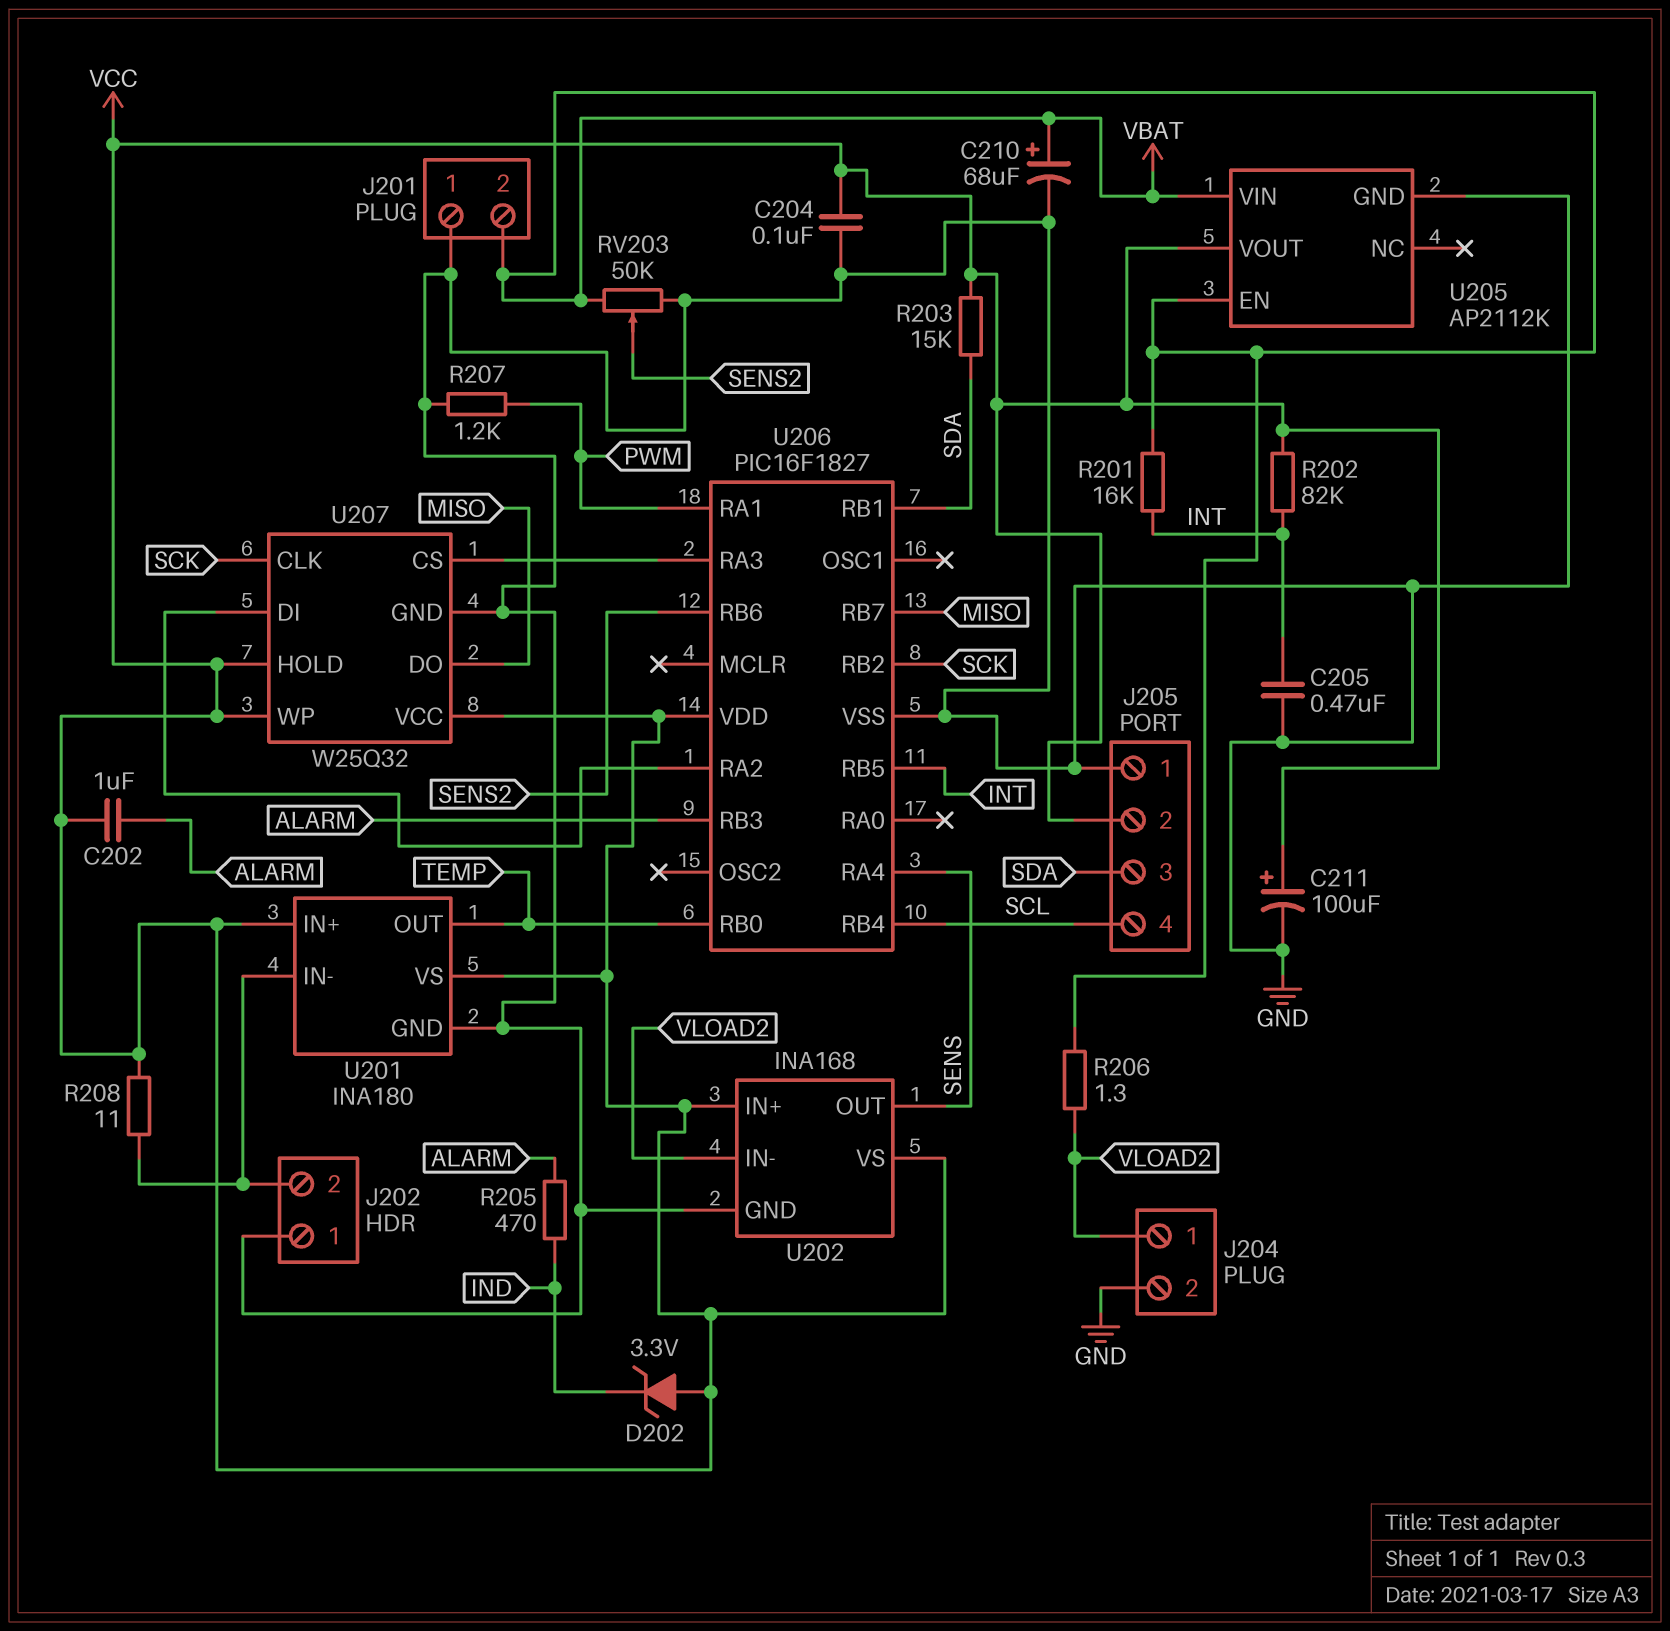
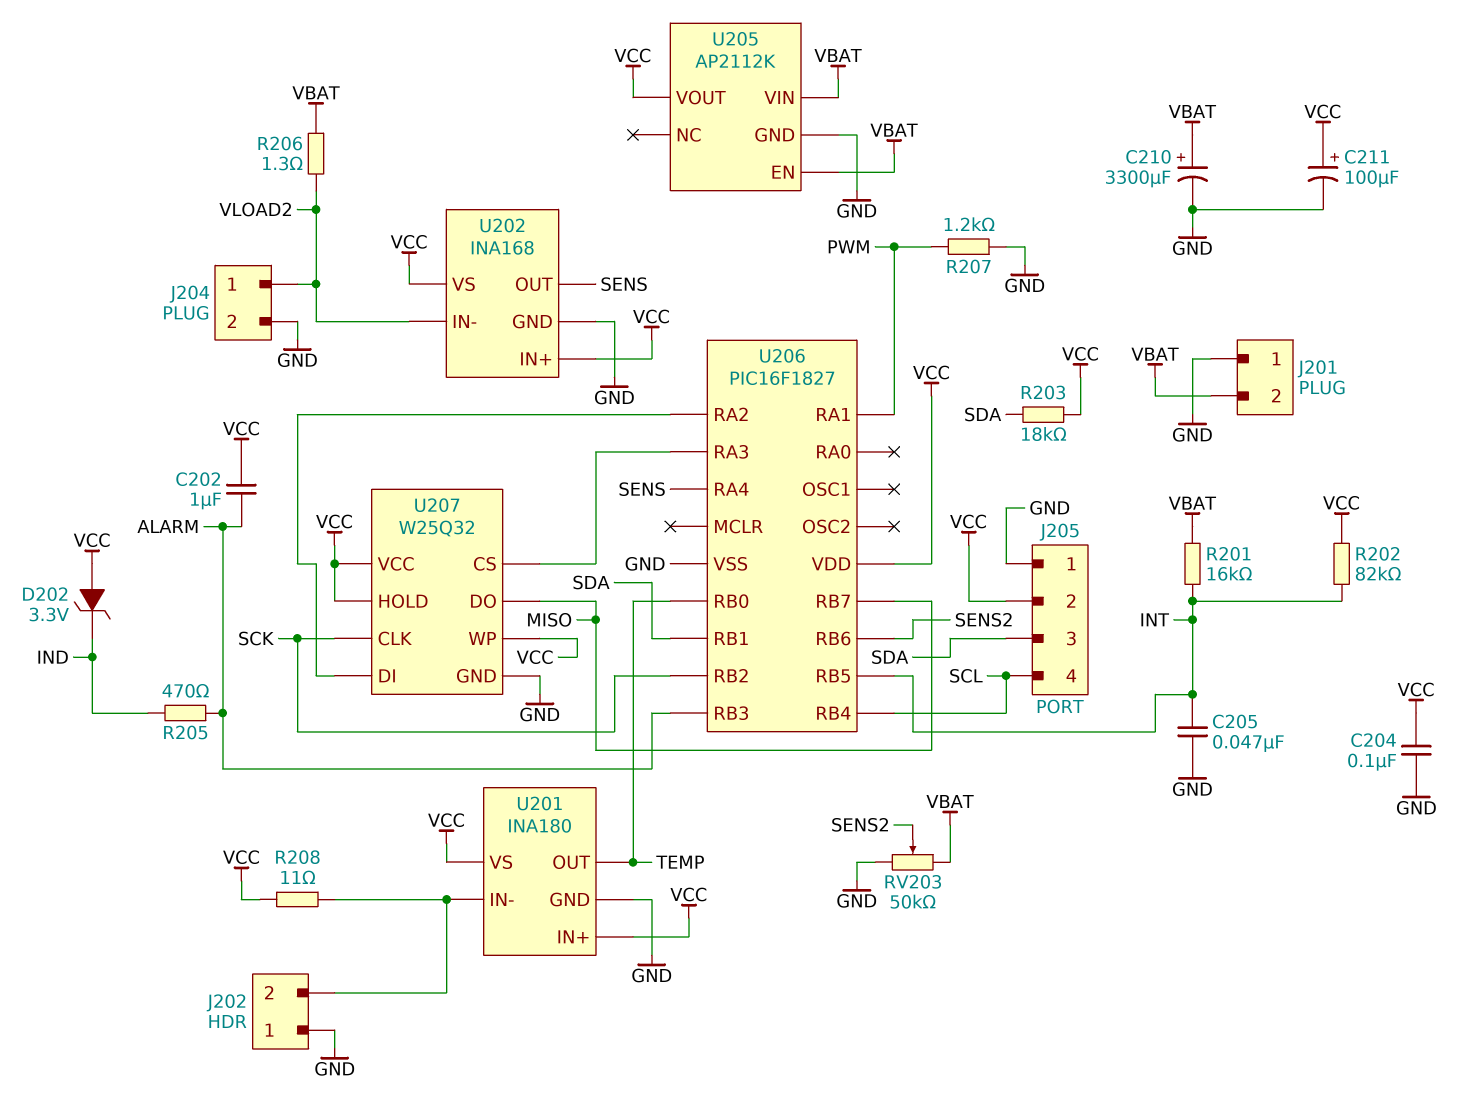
C205: 470nF (GND, INT) -> 47nF (GND, INT)
C210: 68uF (plus VBAT, minus GND) -> 3300uF (plus VBAT, minus GND)
R203: 15k (SDA, VCC) -> 18k (SDA, VCC)

